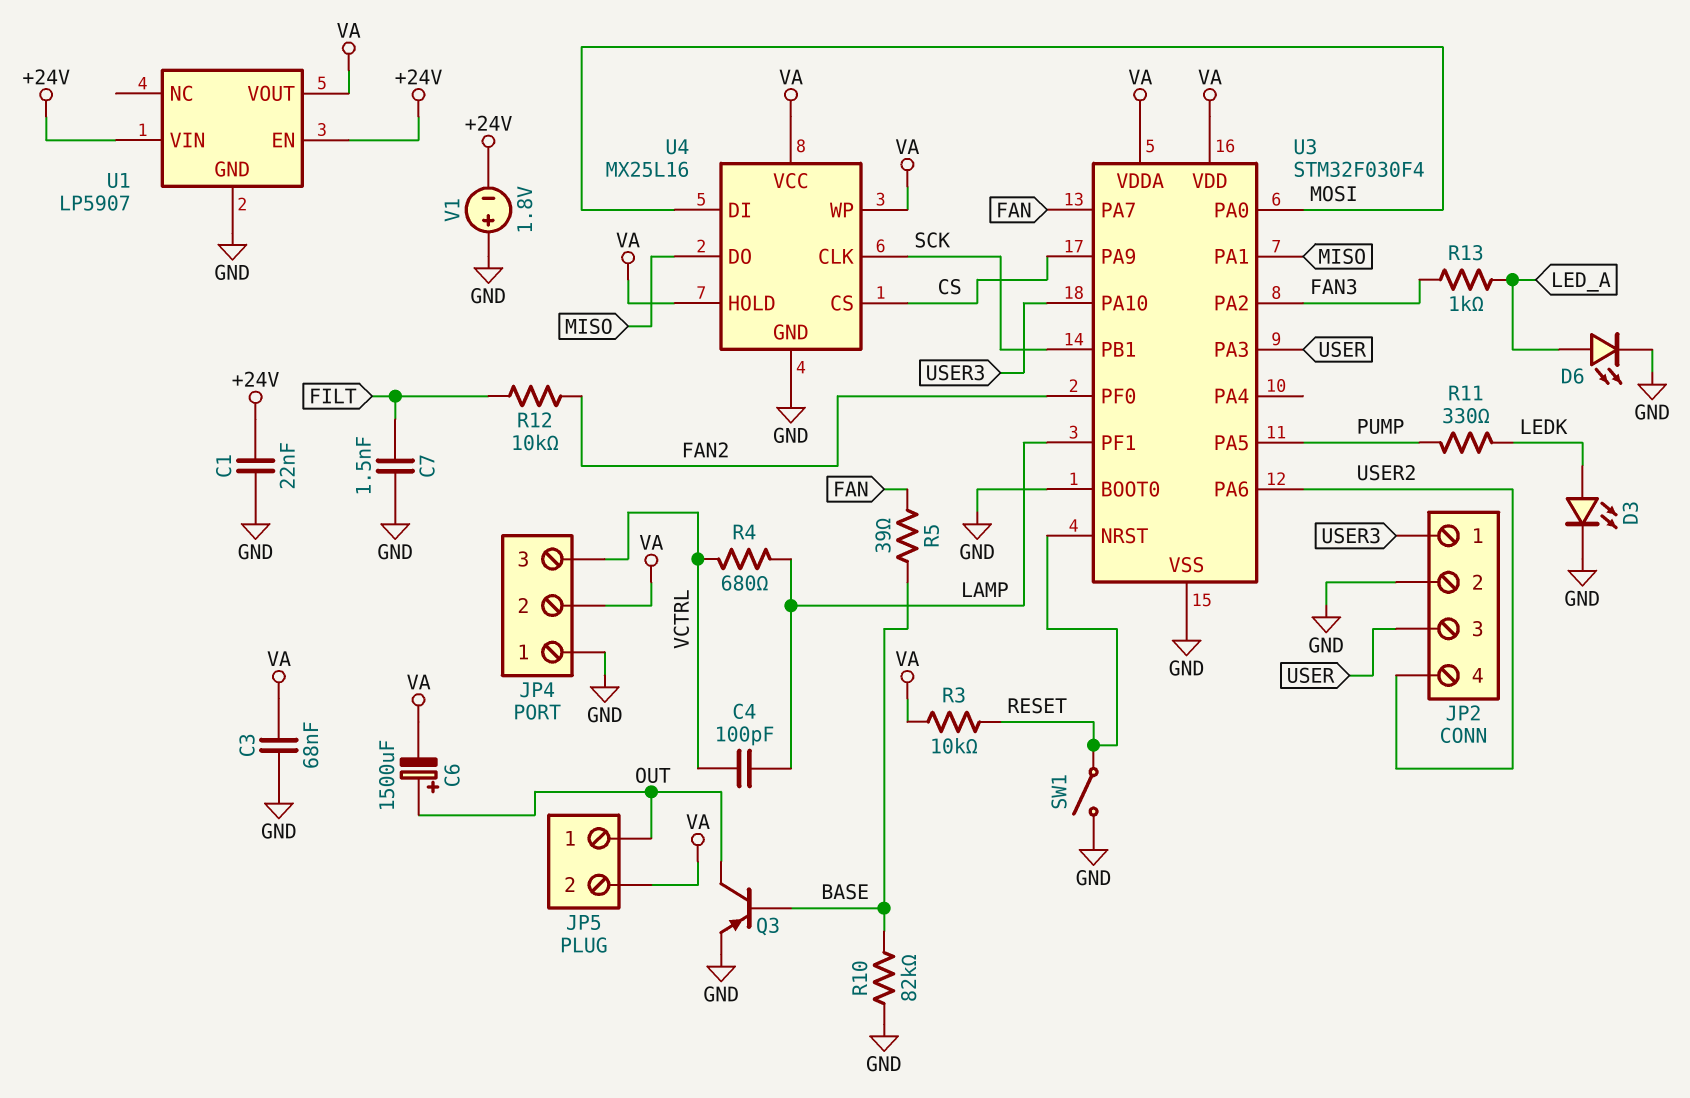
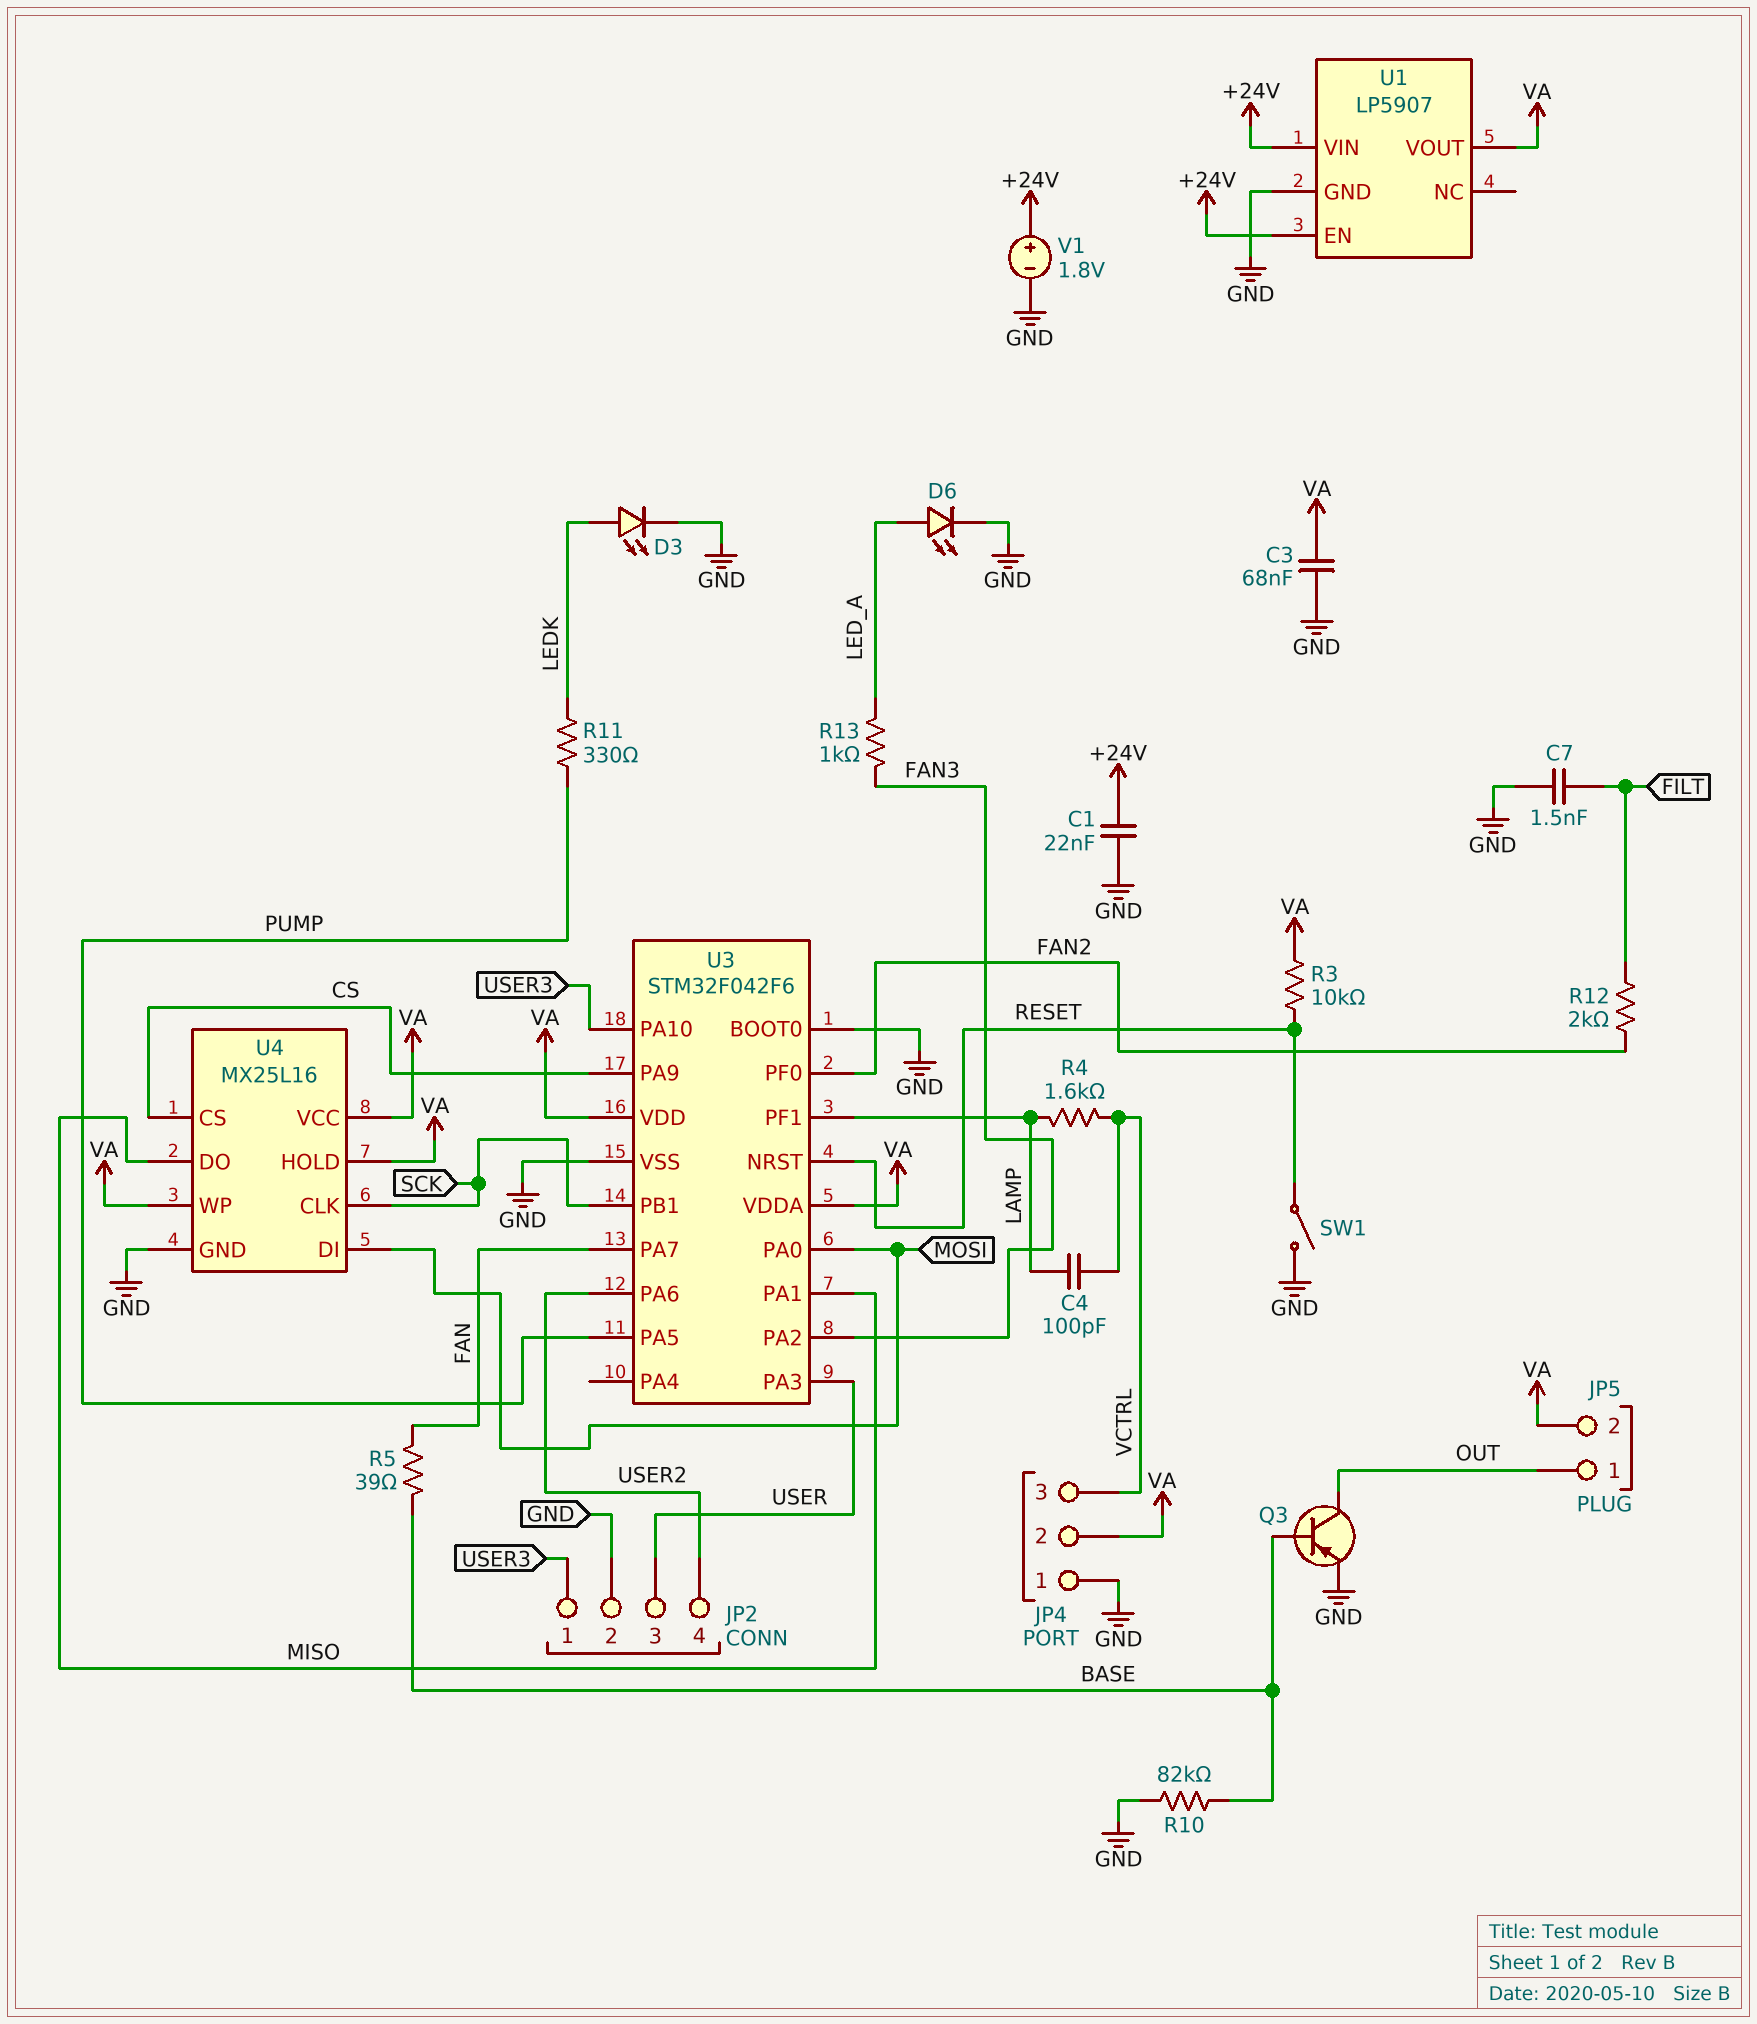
C6: 1500uF (plus OUT, minus VA) -> none
R4: 680 (LAMP, VCTRL) -> 1.6k (LAMP, VCTRL)
R12: 10k (FAN2, FILT) -> 2k (FAN2, FILT)
U3: STM32F030F4 -> STM32F042F6
V1: 1.8V (plus GND, minus +24V) -> 1.8V (plus +24V, minus GND)

